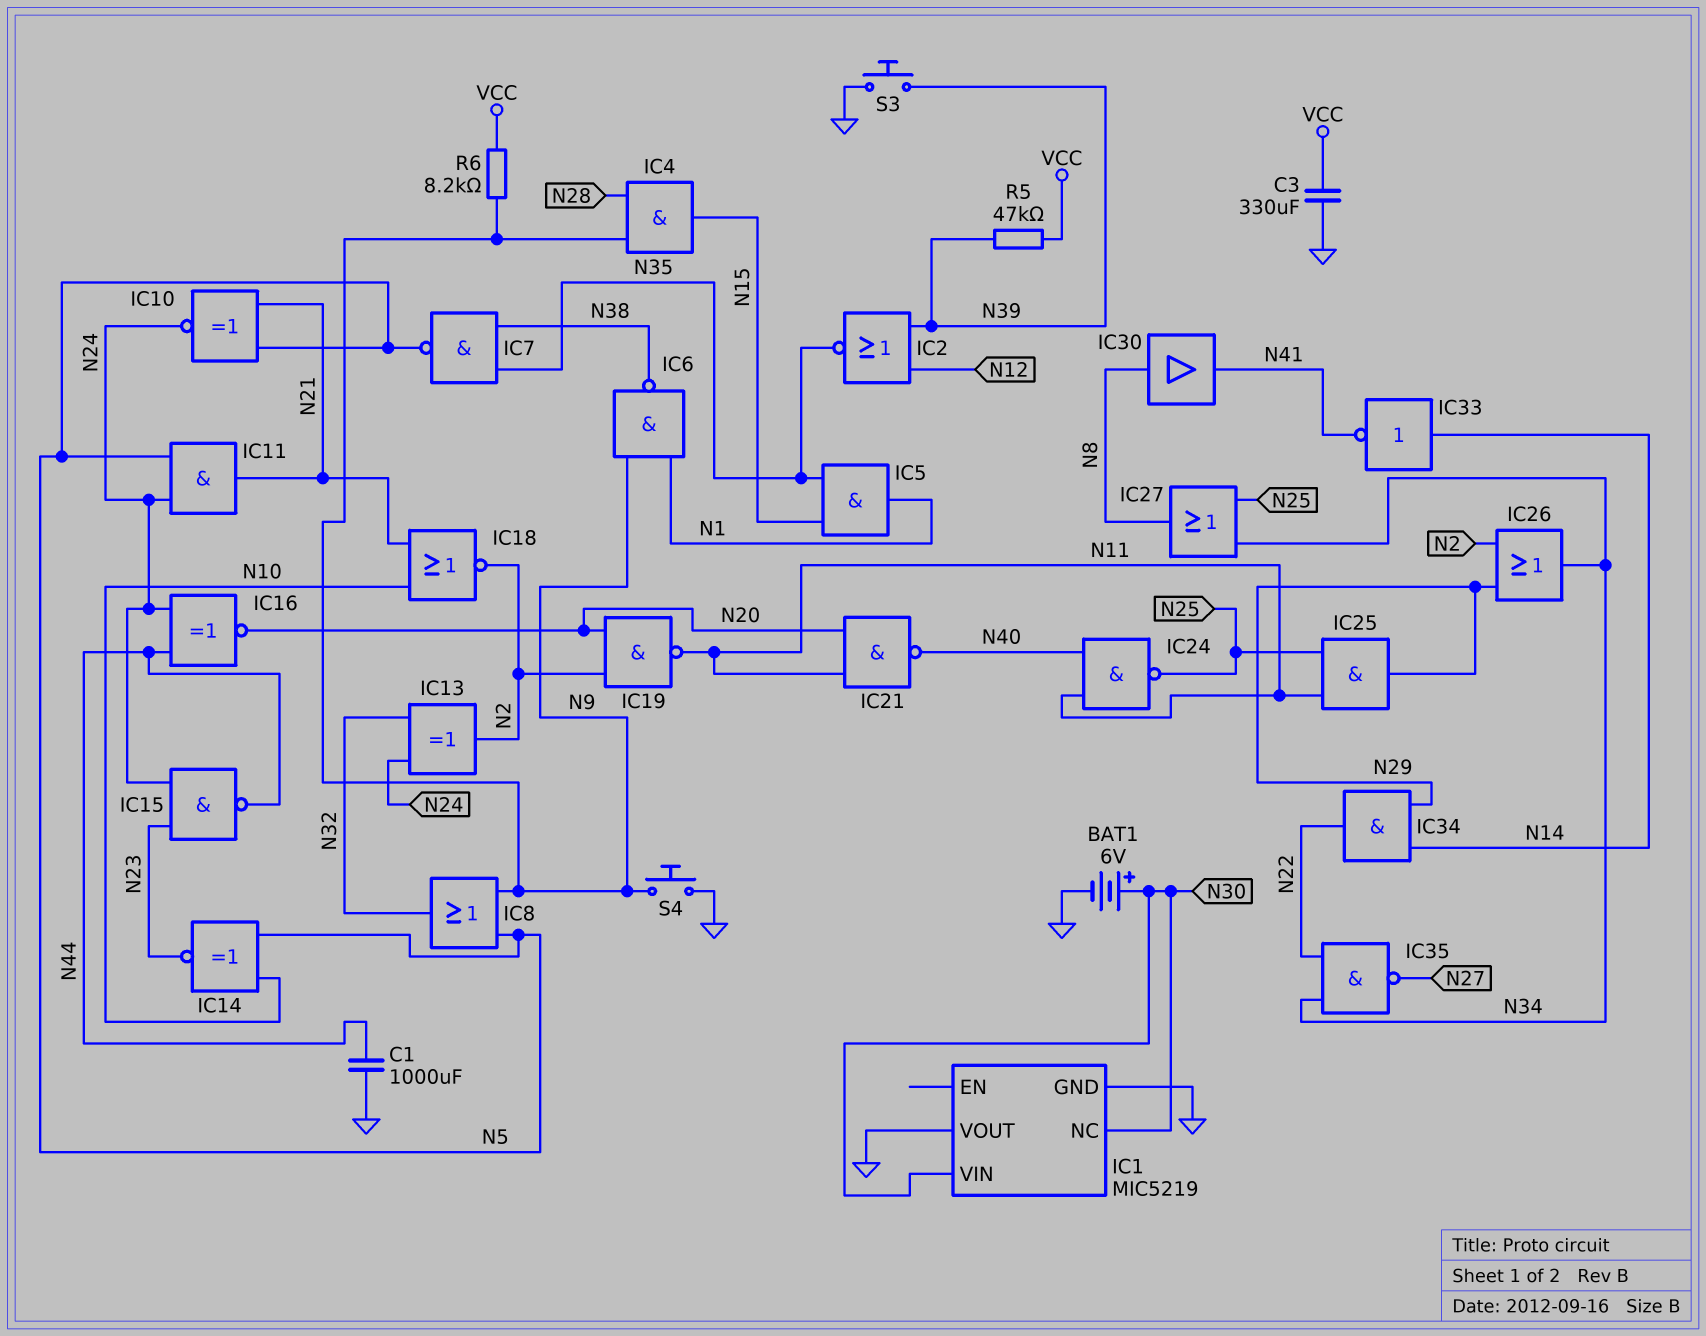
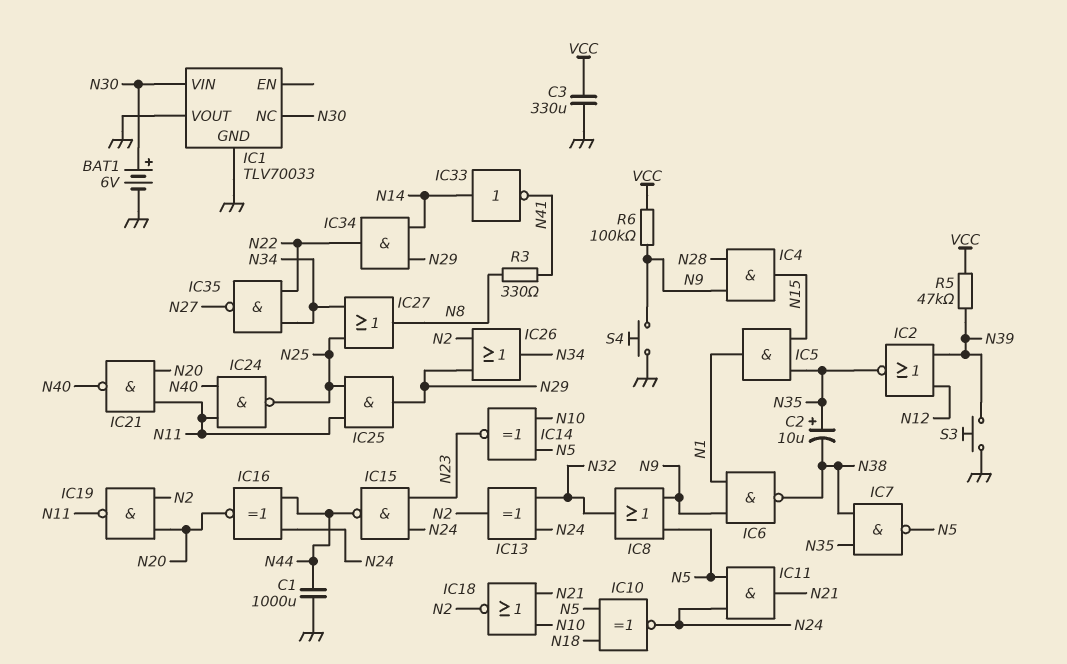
C2: none -> 10uF (plus N35, minus N38)
IC1: MIC5219 -> TLV70033
IC10: XNOR (in N5, in N21, out N24) -> XNOR (in N5, in N18, out N24)
IC30: buffer (in N8, out N41) -> none
R3: none -> 330 (N8, N41)
R6: 8.2k (N9, VCC) -> 100k (N9, VCC)

